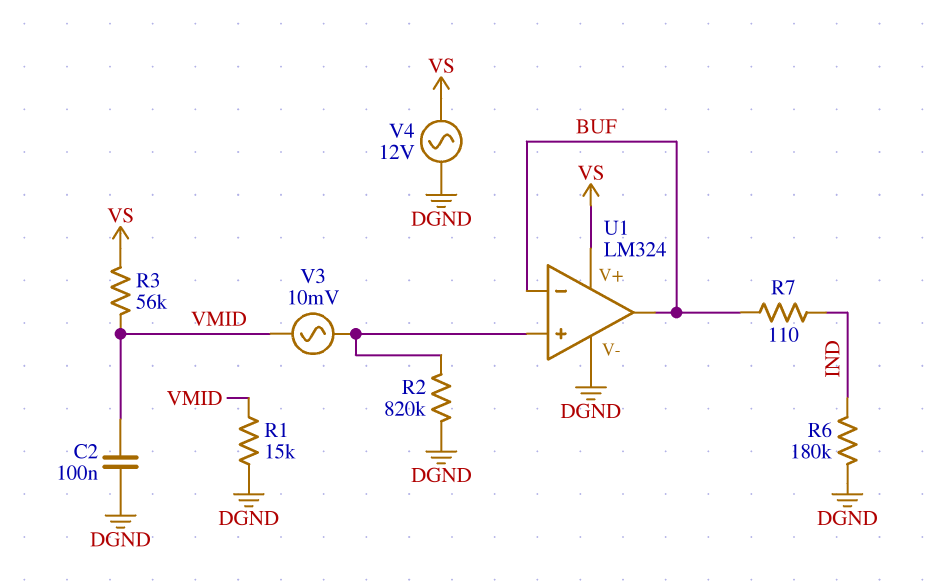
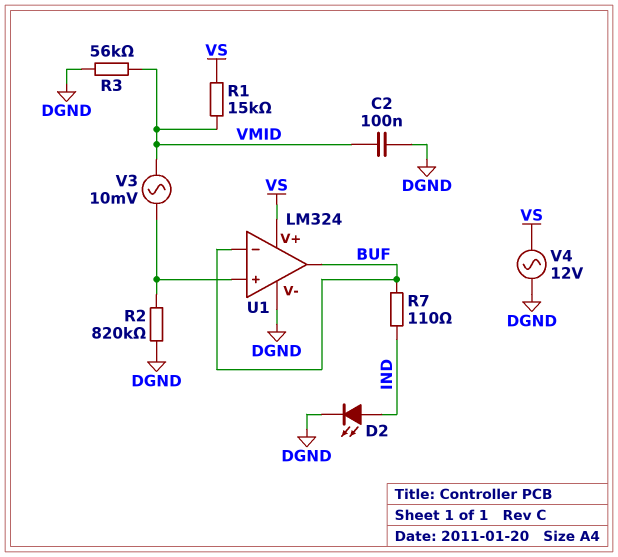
D2: none -> LED (A IND, K DGND)
R1: 15k (DGND, VMID) -> 15k (VMID, VS)
R3: 56k (VMID, VS) -> 56k (DGND, VMID)
R6: 180k (DGND, IND) -> none

